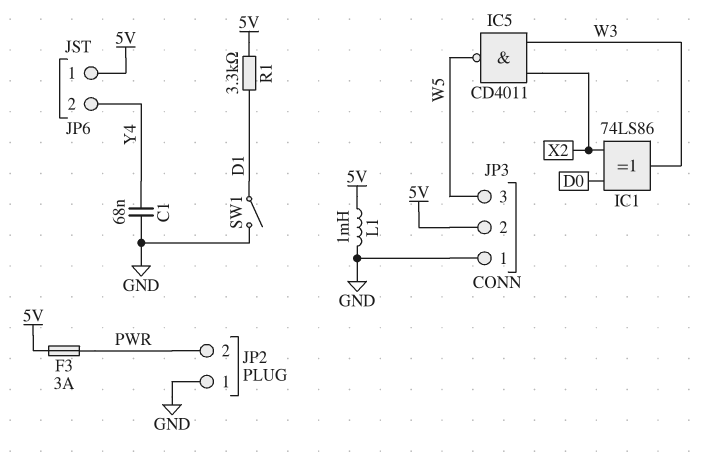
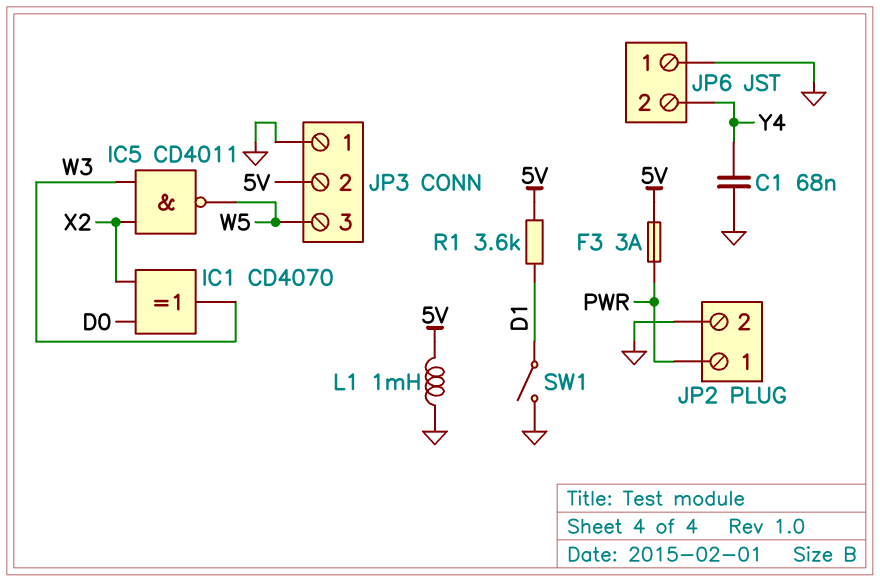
IC1: XOR 74LS86 (in D0, in X2, out W3) -> XOR CD4070 (in D0, in X2, out W3)
JP2 pin 1: GND -> PWR
JP2 pin 2: PWR -> GND
JP6 pin 1: 5V -> GND
R1: 3.3k (5V, D1) -> 3.6k (5V, D1)

